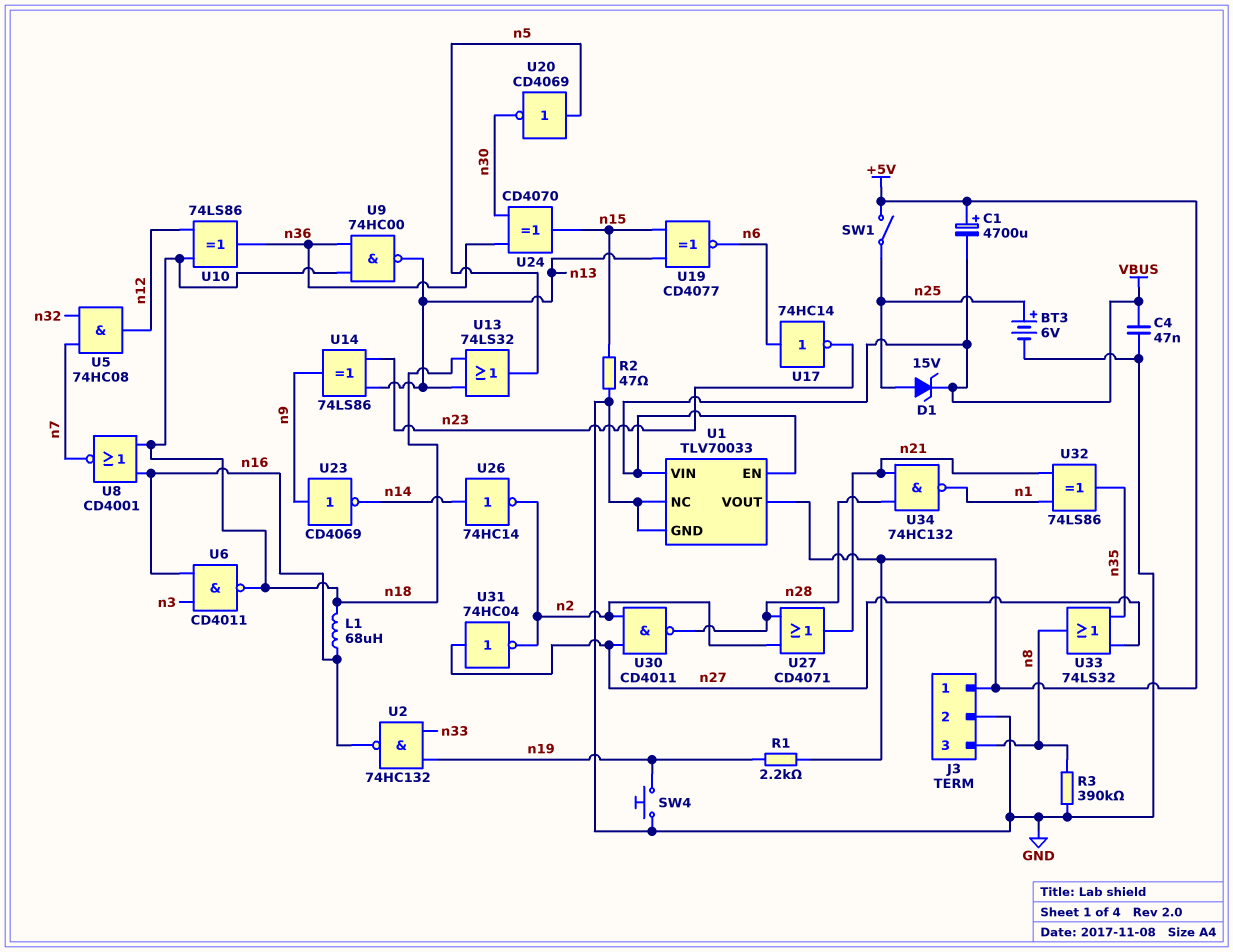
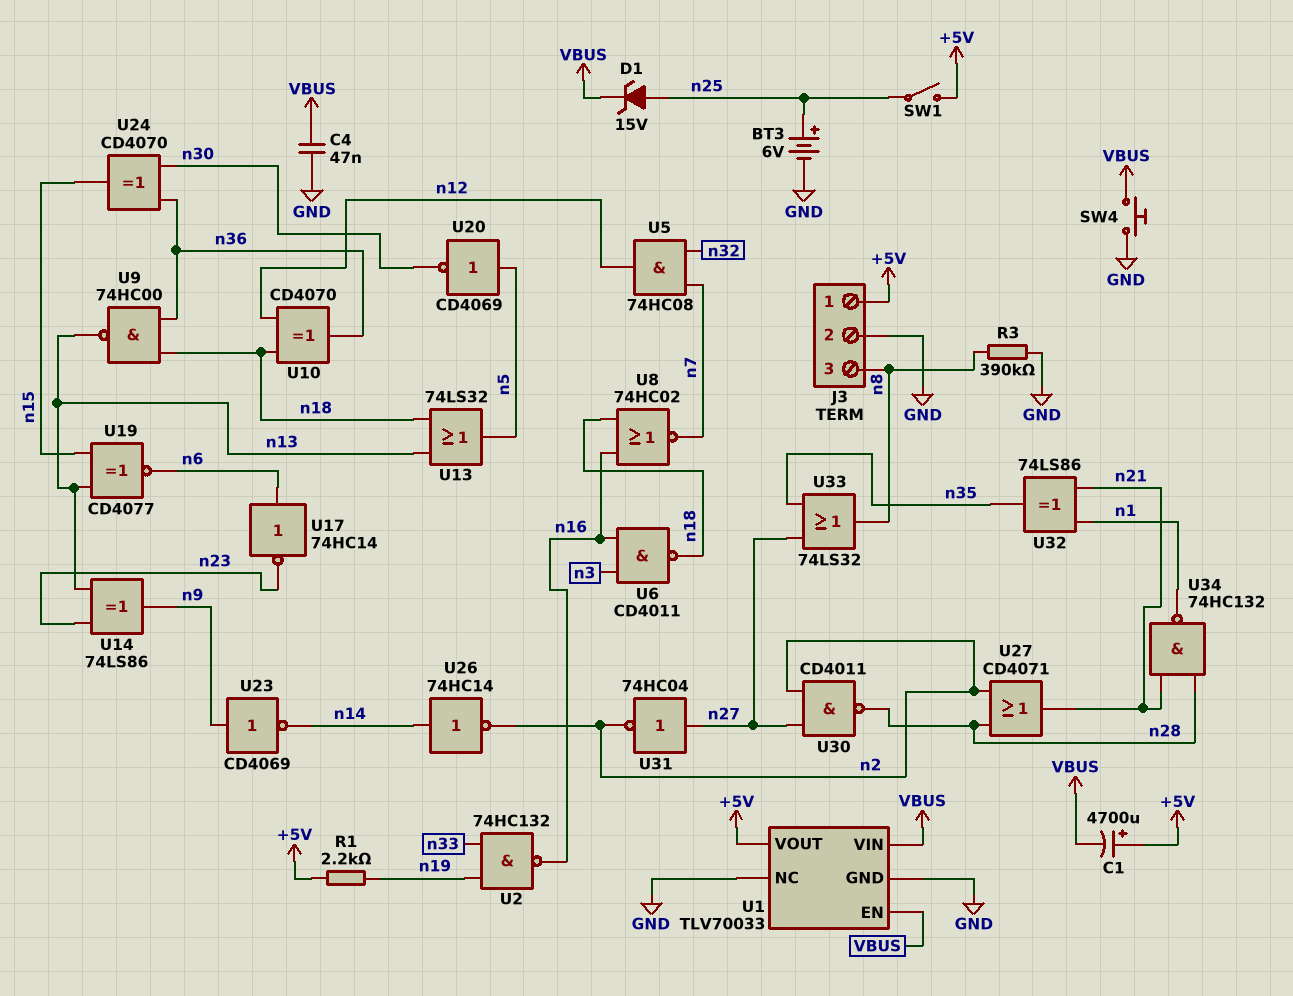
L1: 68uH (n16, n18) -> none
R2: 47 (GND, n15) -> none
SW4: button (GND, n19) -> button (GND, VBUS)
U8: NOR CD4001 (in n16, in n18, out n7) -> NOR 74HC02 (in n16, in n18, out n7)
U10: XOR 74LS86 (in n12, in n18, out n36) -> XOR CD4070 (in n12, in n18, out n36)

